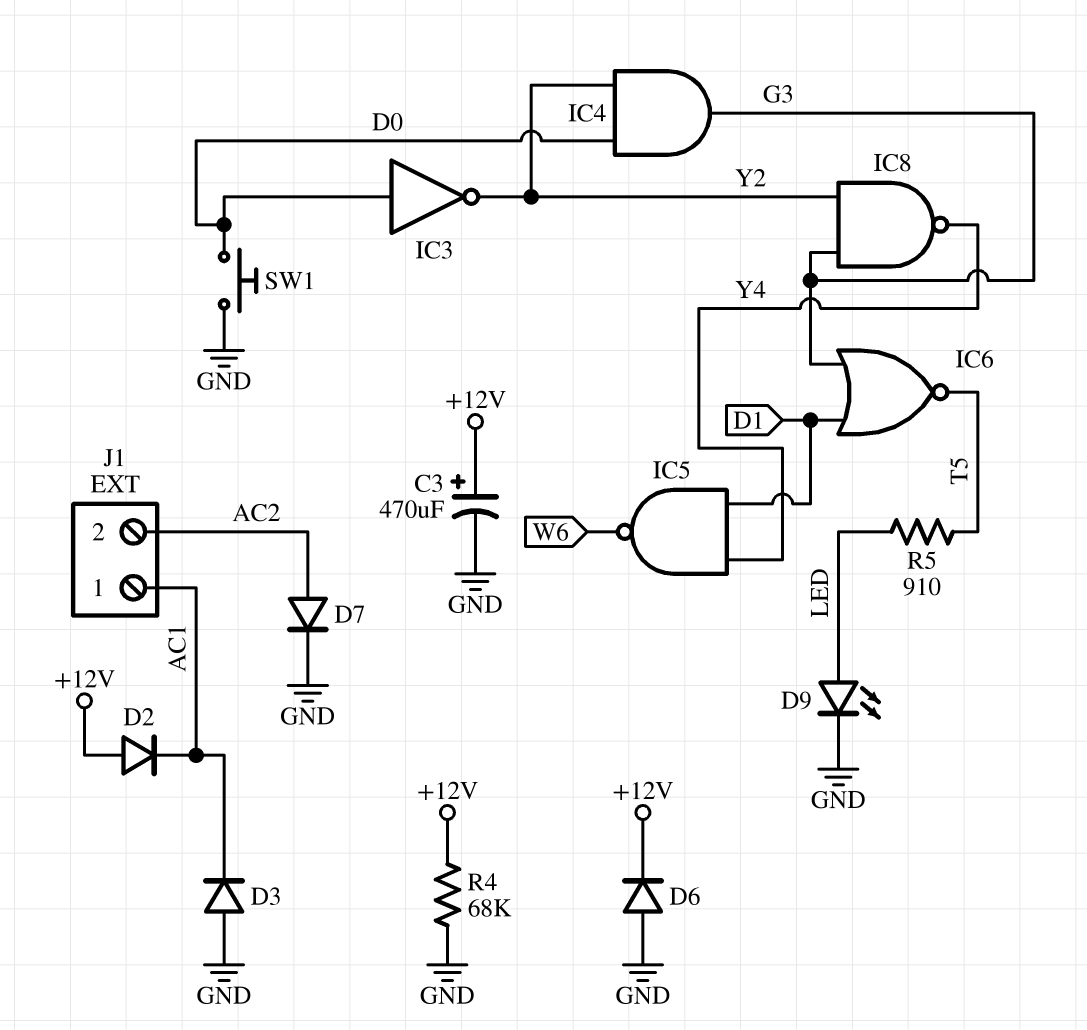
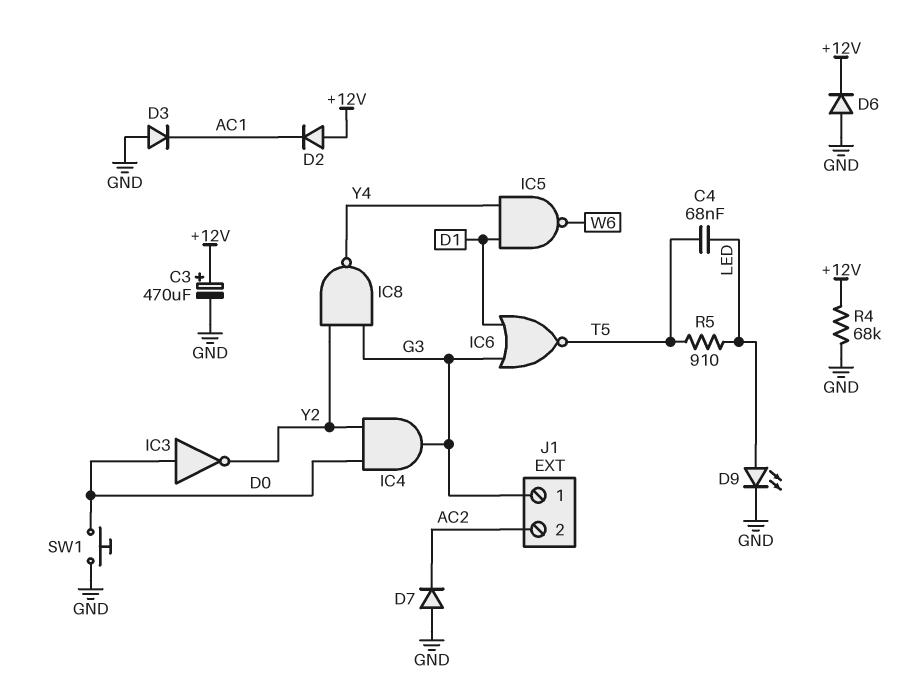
C4: none -> 68nF (LED, T5)
D7: diode (A AC2, K GND) -> diode (A GND, K AC2)
J1 pin 1: AC1 -> G3

